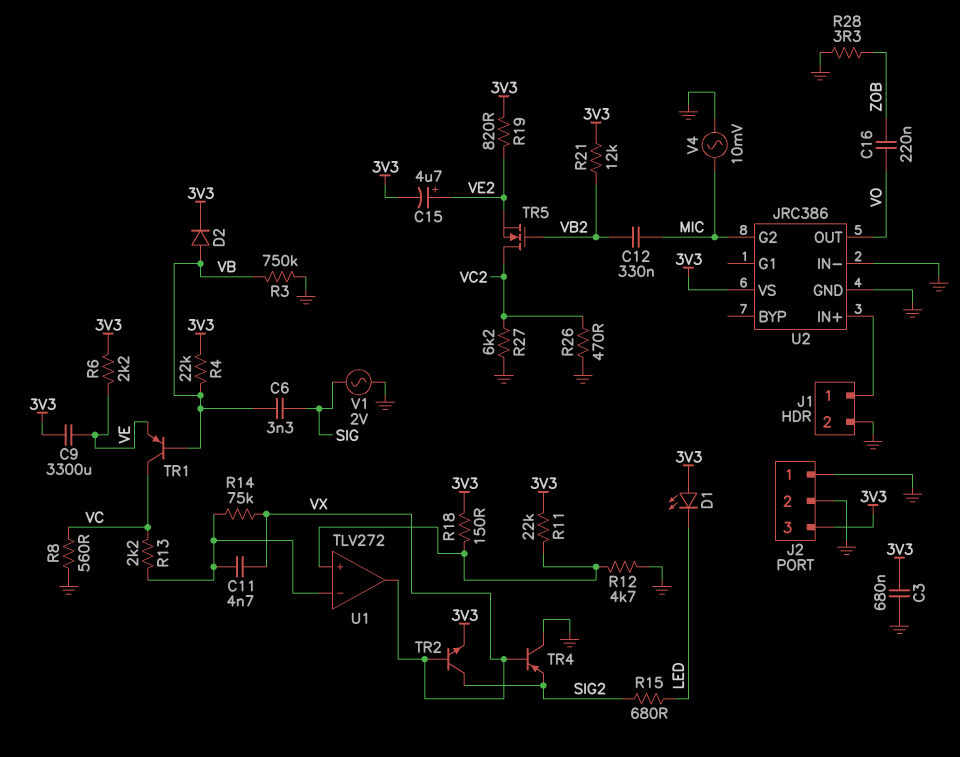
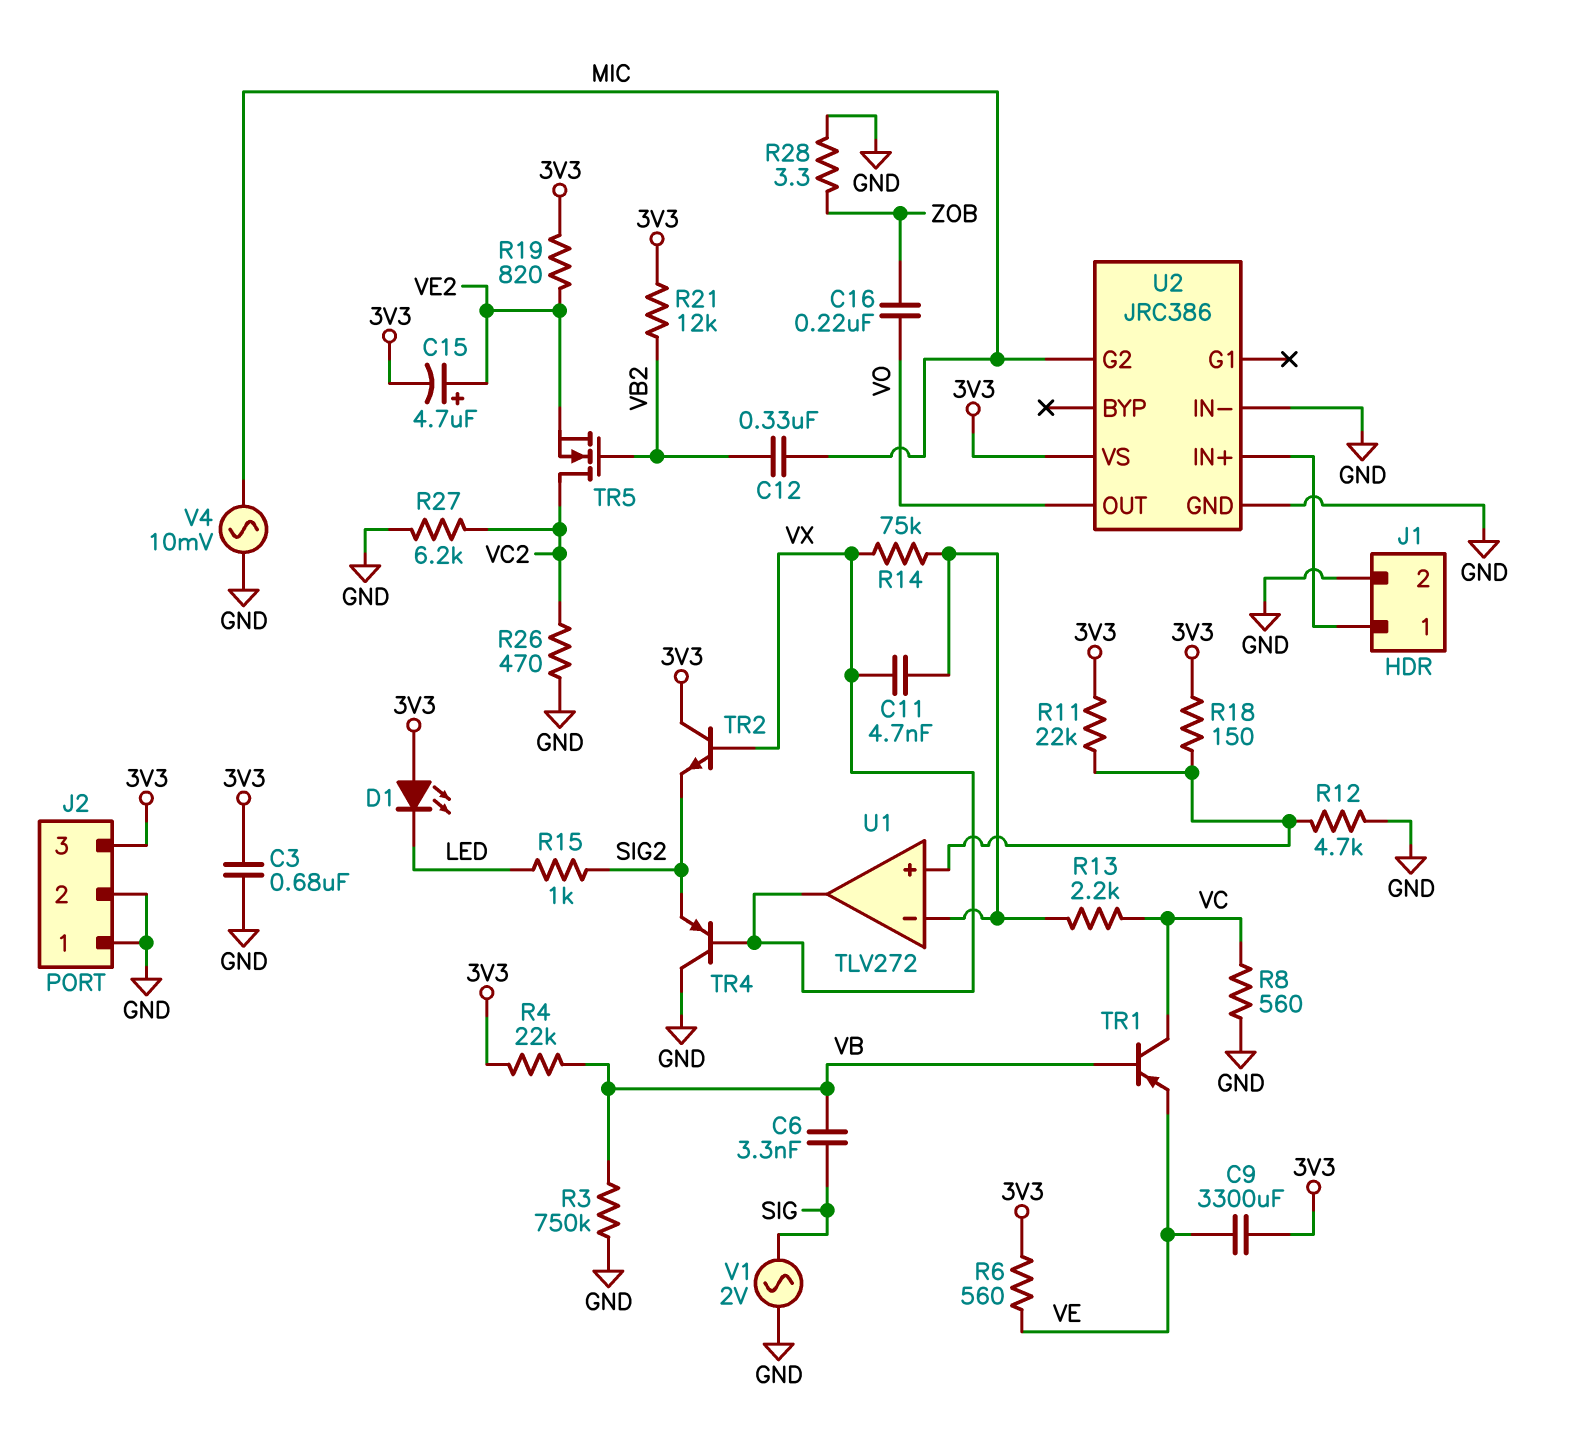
D2: diode (A VB, K 3V3) -> none
R6: 2.2k (3V3, VE) -> 560 (3V3, VE)
R15: 680 (LED, SIG2) -> 1k (LED, SIG2)
TR2: NPN (B VX, C SIG2, E 3V3) -> NPN (B VX, C 3V3, E SIG2)

